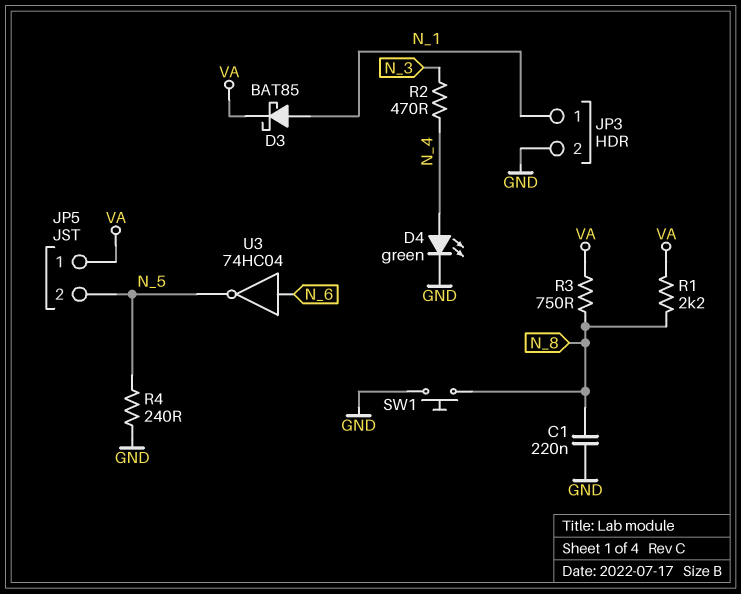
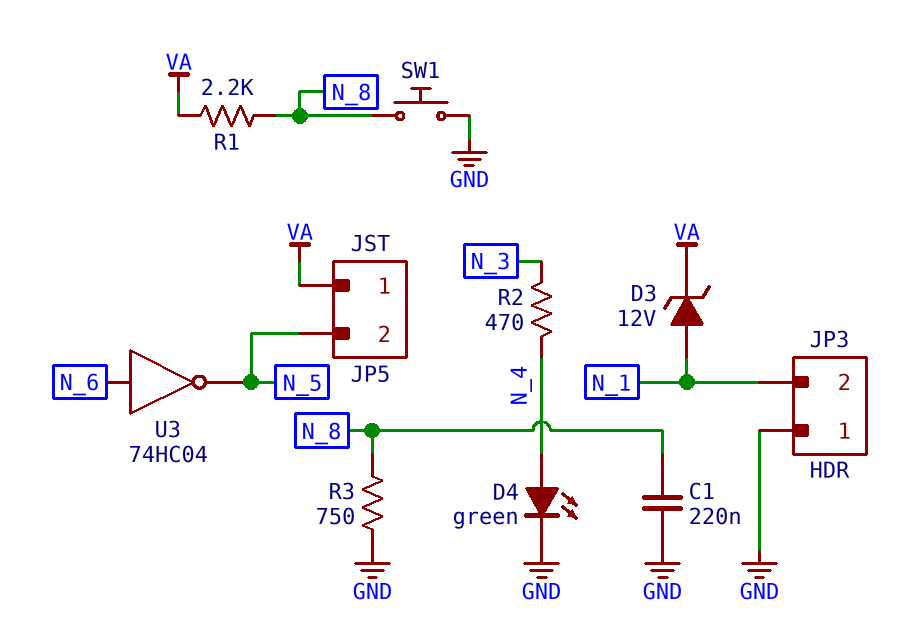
D3: schottky BAT85 (A N_1, K VA) -> zener 12V (A N_1, K VA)
JP3 pin 1: N_1 -> GND
JP3 pin 2: GND -> N_1
R3: 750 (N_8, VA) -> 750 (GND, N_8)
R4: 240 (GND, N_5) -> none

